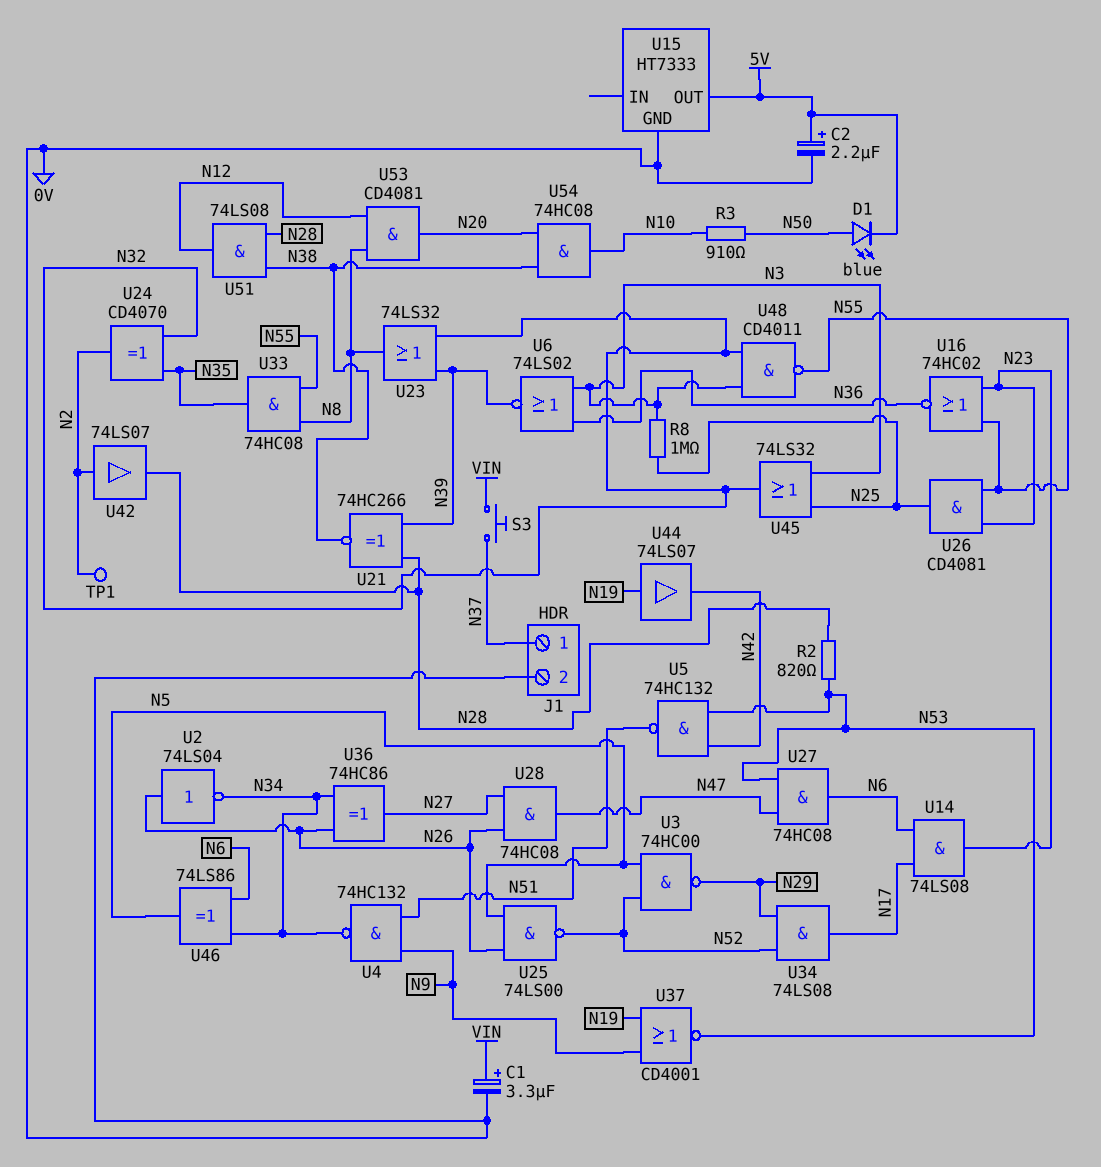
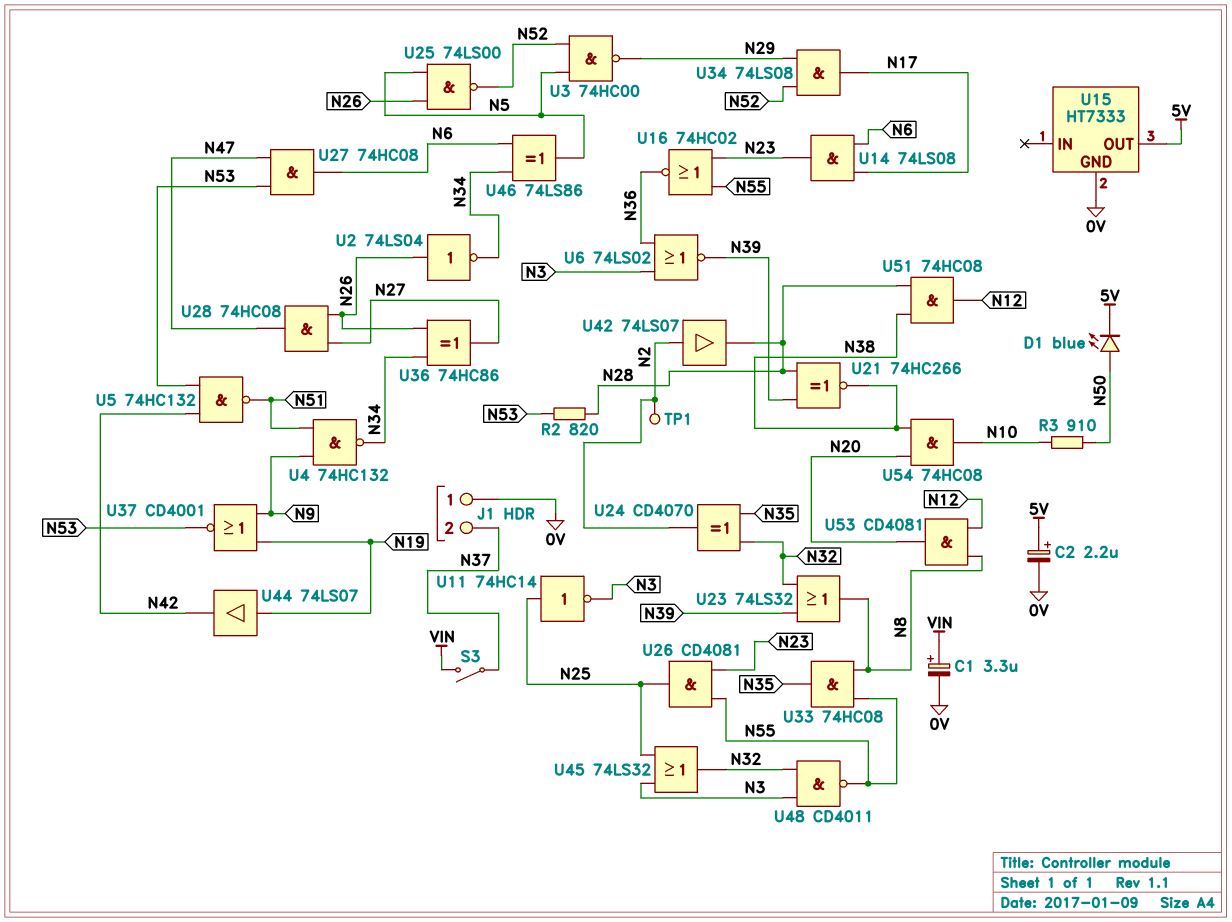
J1 pin 1: N37 -> 0V
J1 pin 2: 0V -> N37
R8: 1M (N3, N25) -> none
S3: button (N37, VIN) -> switch (N37, VIN)
U11: none -> NOT 74HC14 (in N25, out N3)
U51: AND 74LS08 (in N28, in N38, out N12) -> AND 74HC08 (in N28, in N38, out N12)

